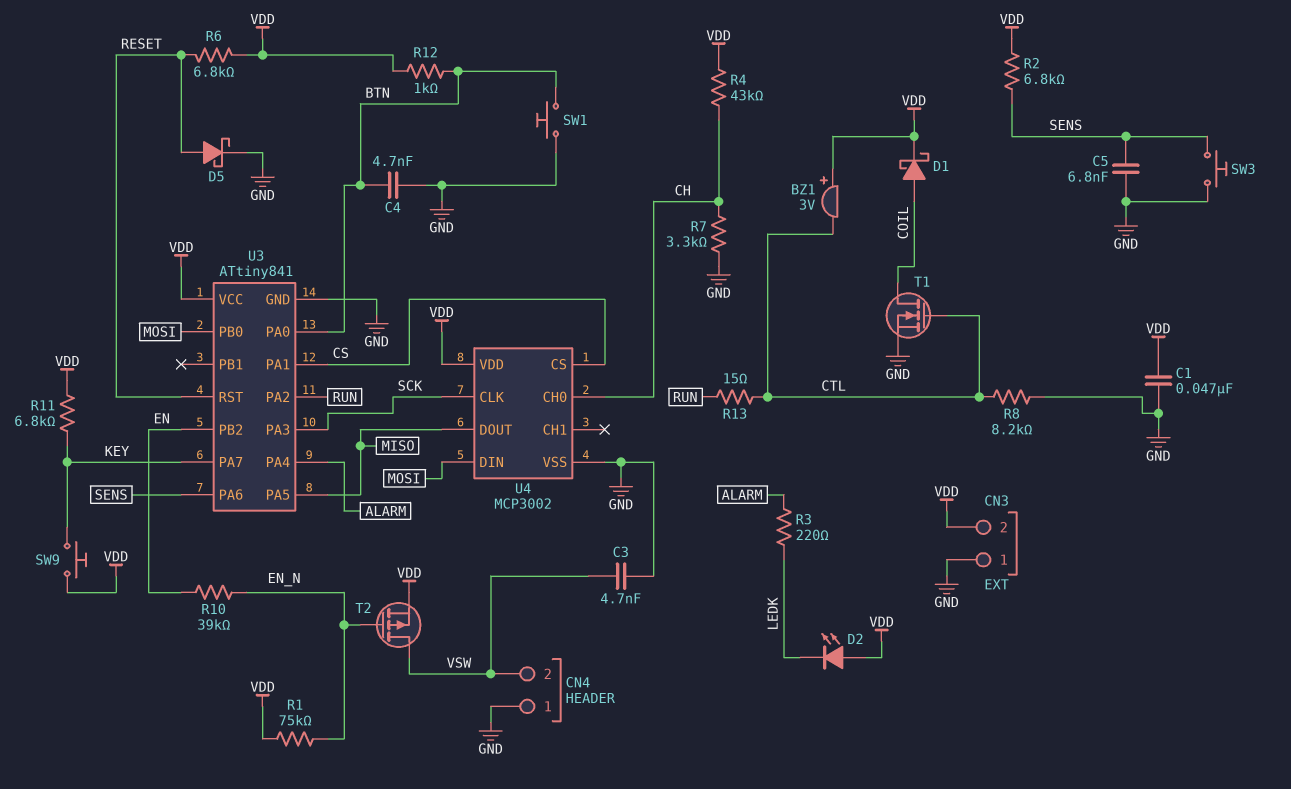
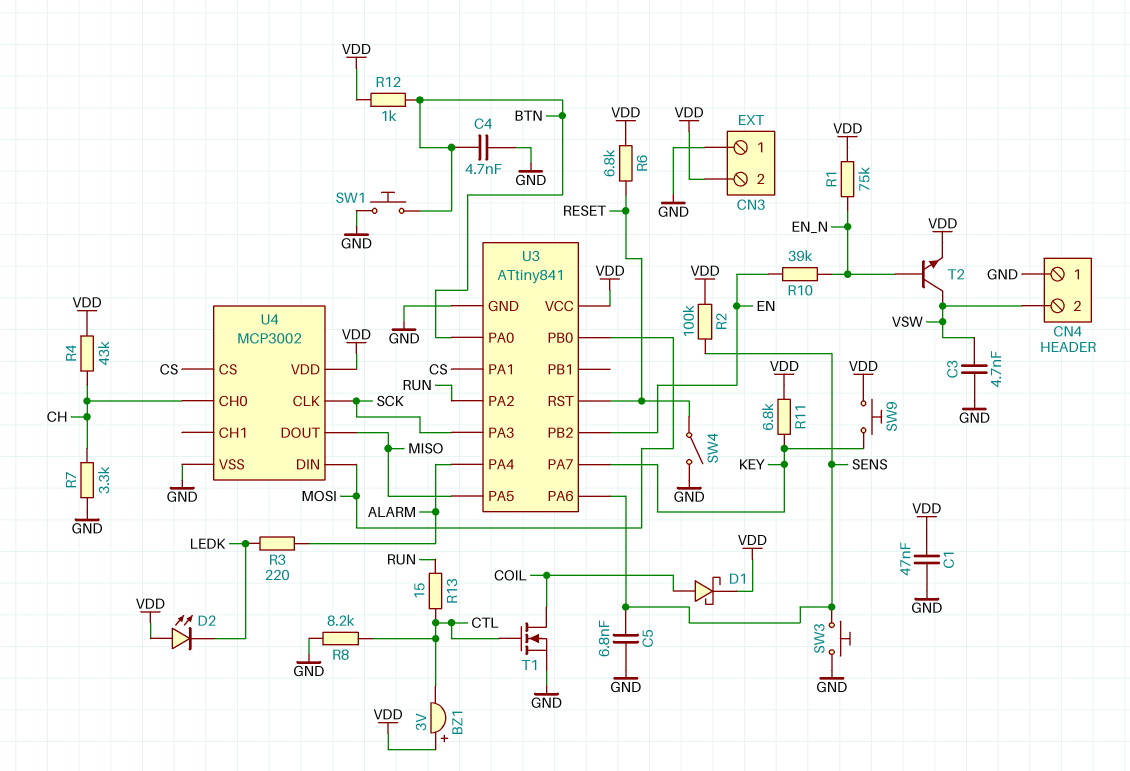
D5: schottky (A RESET, K GND) -> none
R2: 6.8k (SENS, VDD) -> 100k (SENS, VDD)
SW4: none -> switch (GND, RESET)
T2: PMOS (G EN_N, D VSW, S VDD) -> NPN (B EN_N, C VSW, E VDD)

